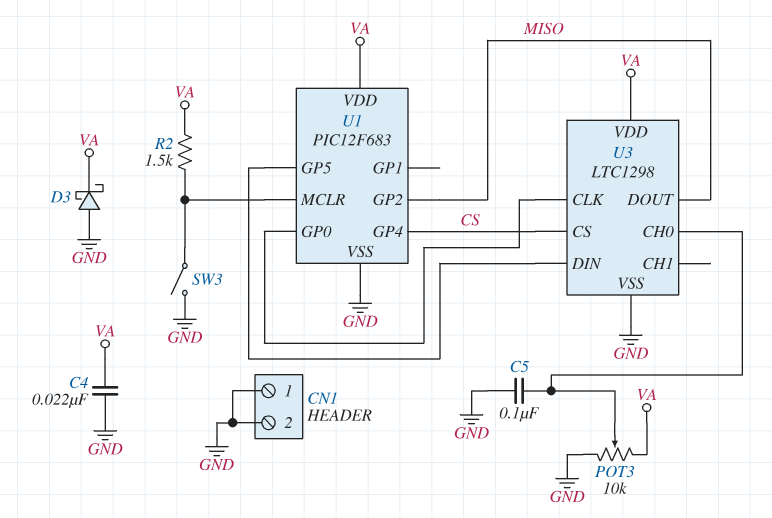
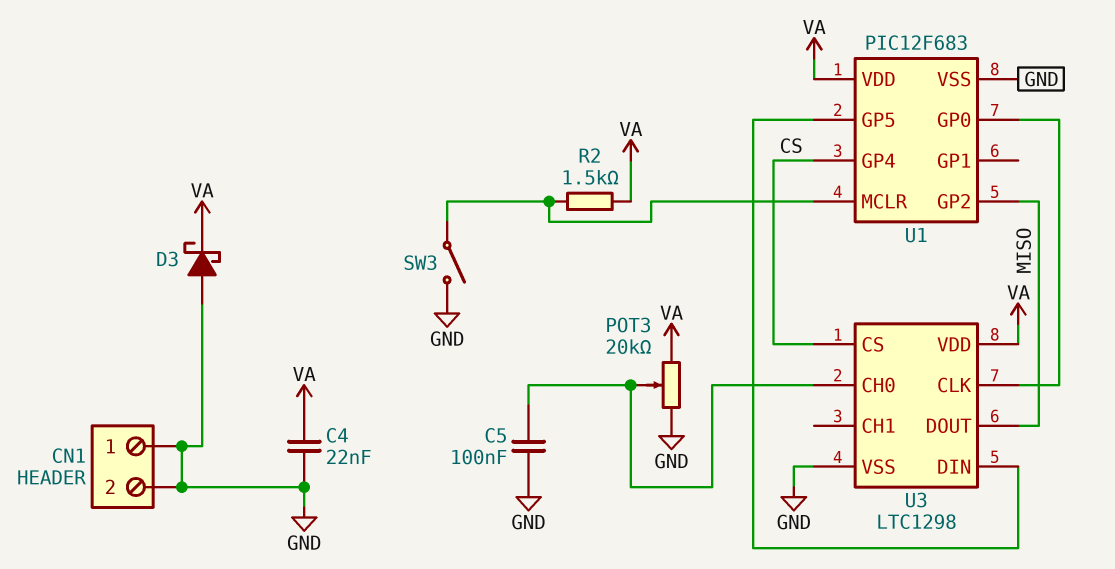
POT3: 10k (GND, VA, wiper U3/CH0) -> 20k (GND, VA, wiper U3/CH0)

